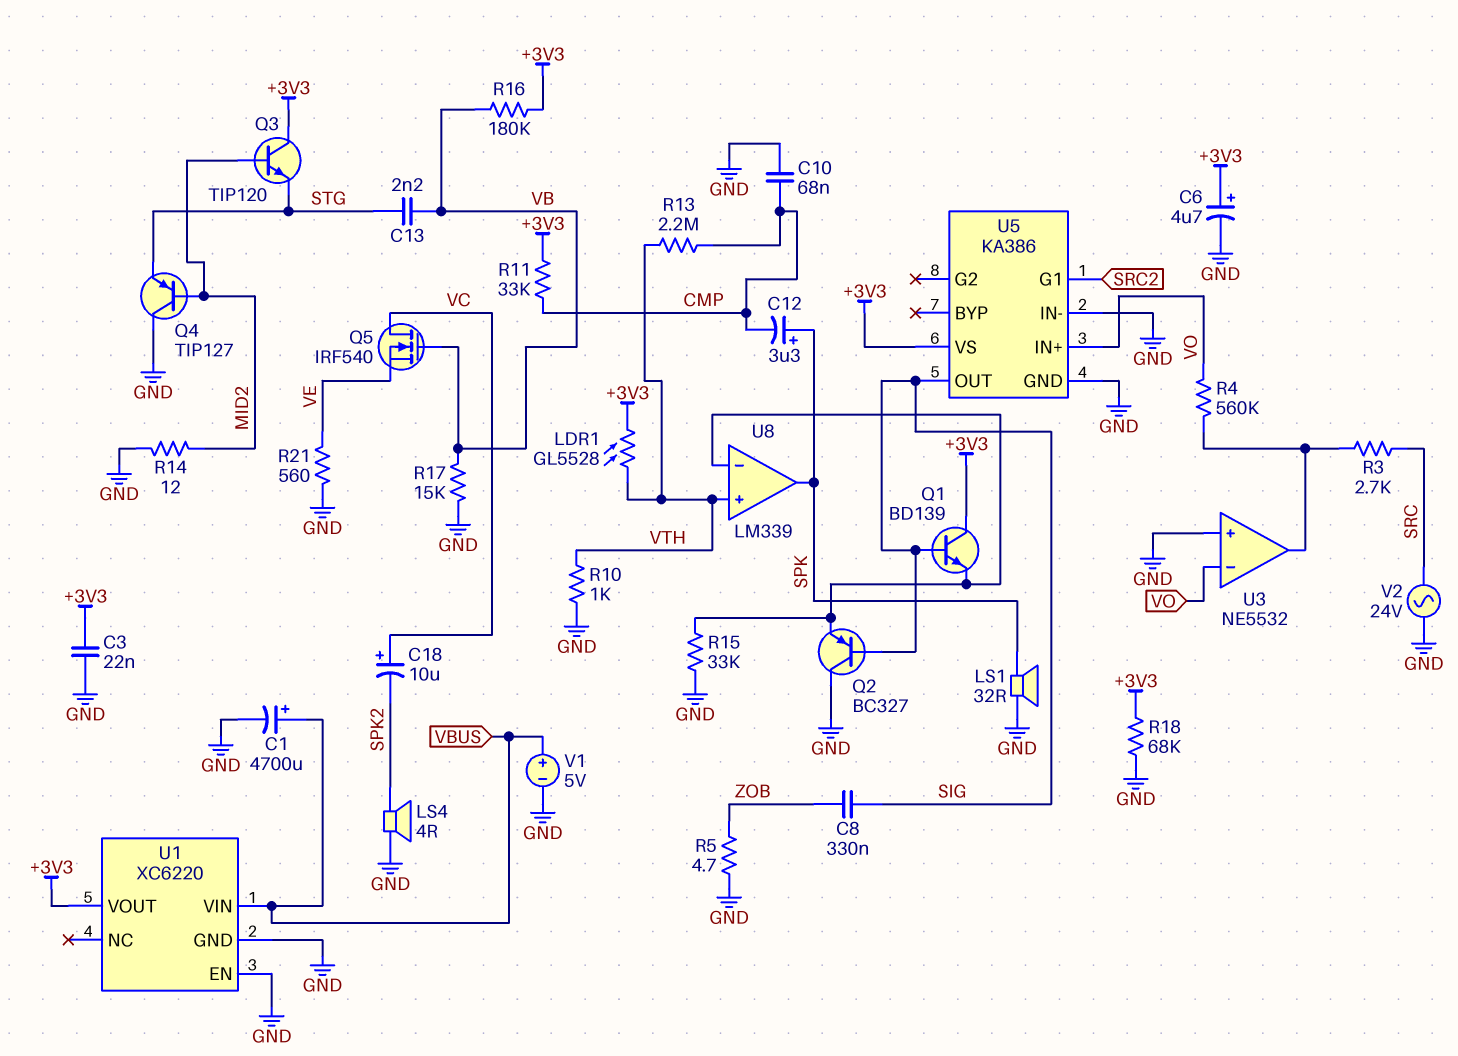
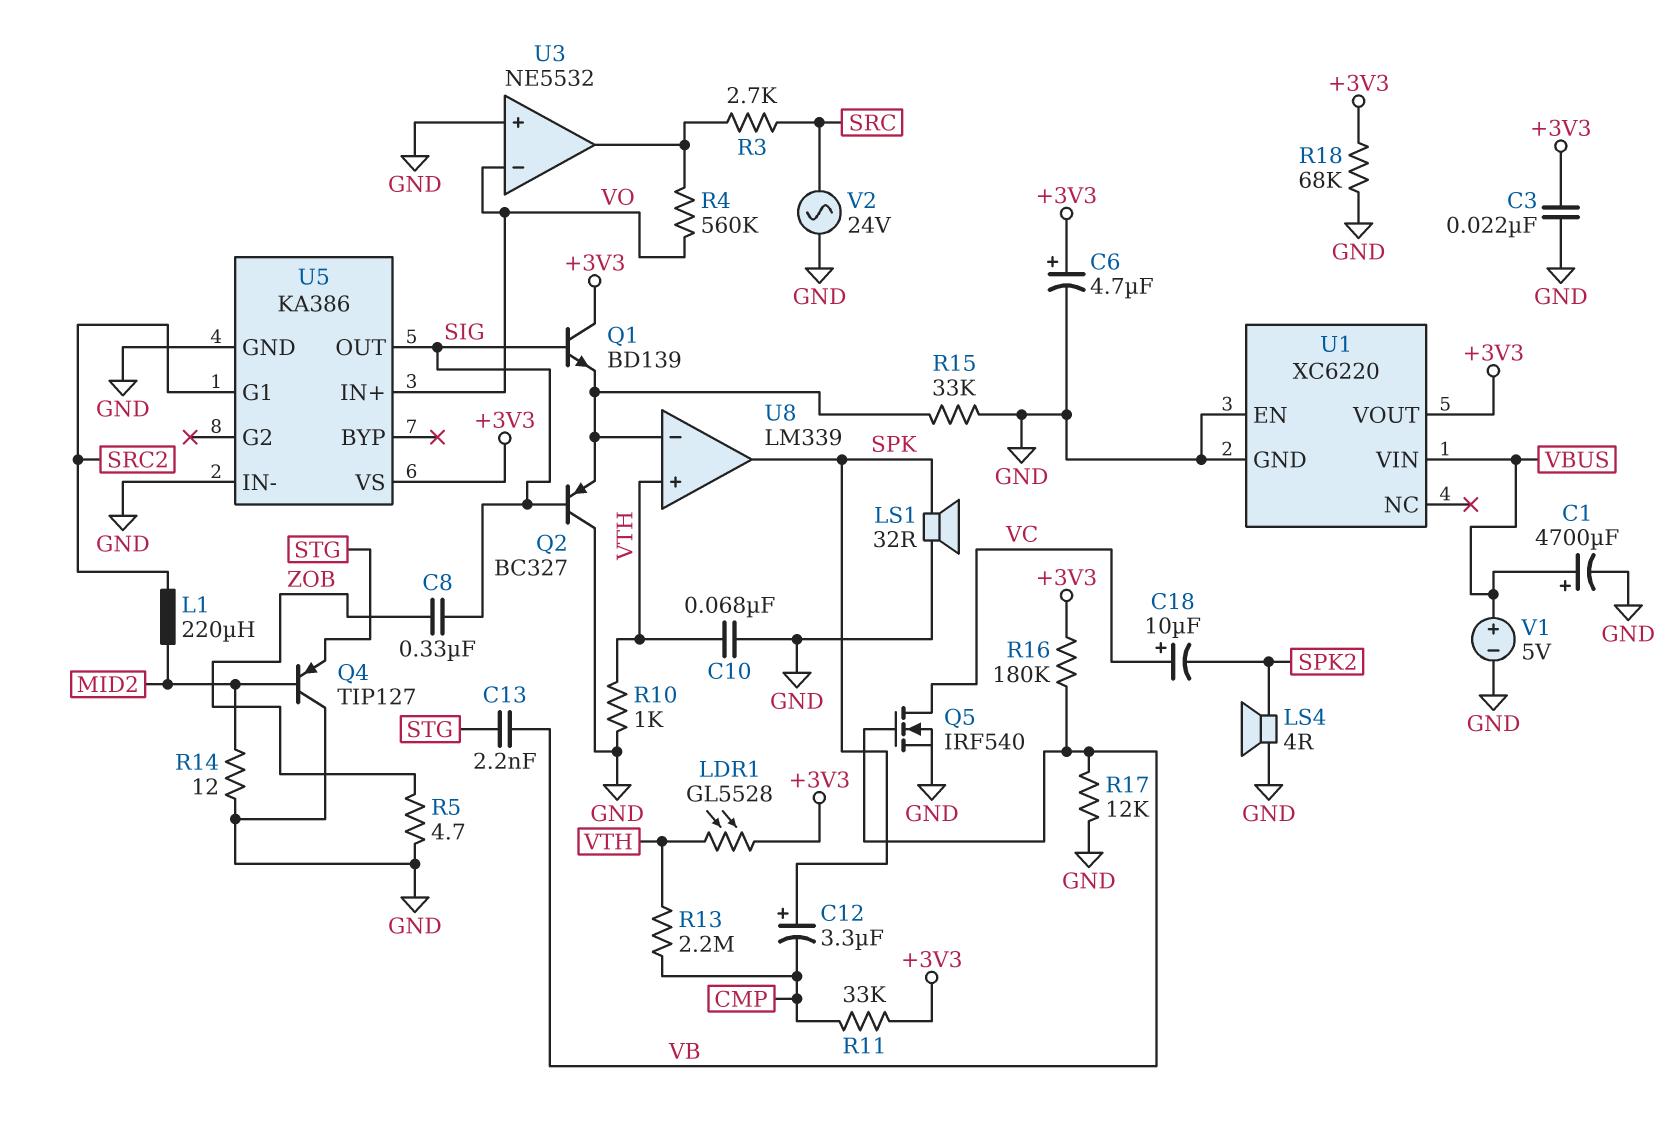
C10: 68nF (CMP, GND) -> 68nF (GND, VTH)
L1: none -> 220uH (MID2, SRC2)
Q3: NPN TIP120 (B MID2, C +3V3, E STG) -> none
Q5: NMOS IRF540 (G VB, D VC, S VE) -> NMOS IRF540 (G VB, D VC, S GND)
R17: 15k (GND, VB) -> 12k (GND, VB)
R21: 560 (GND, VE) -> none

